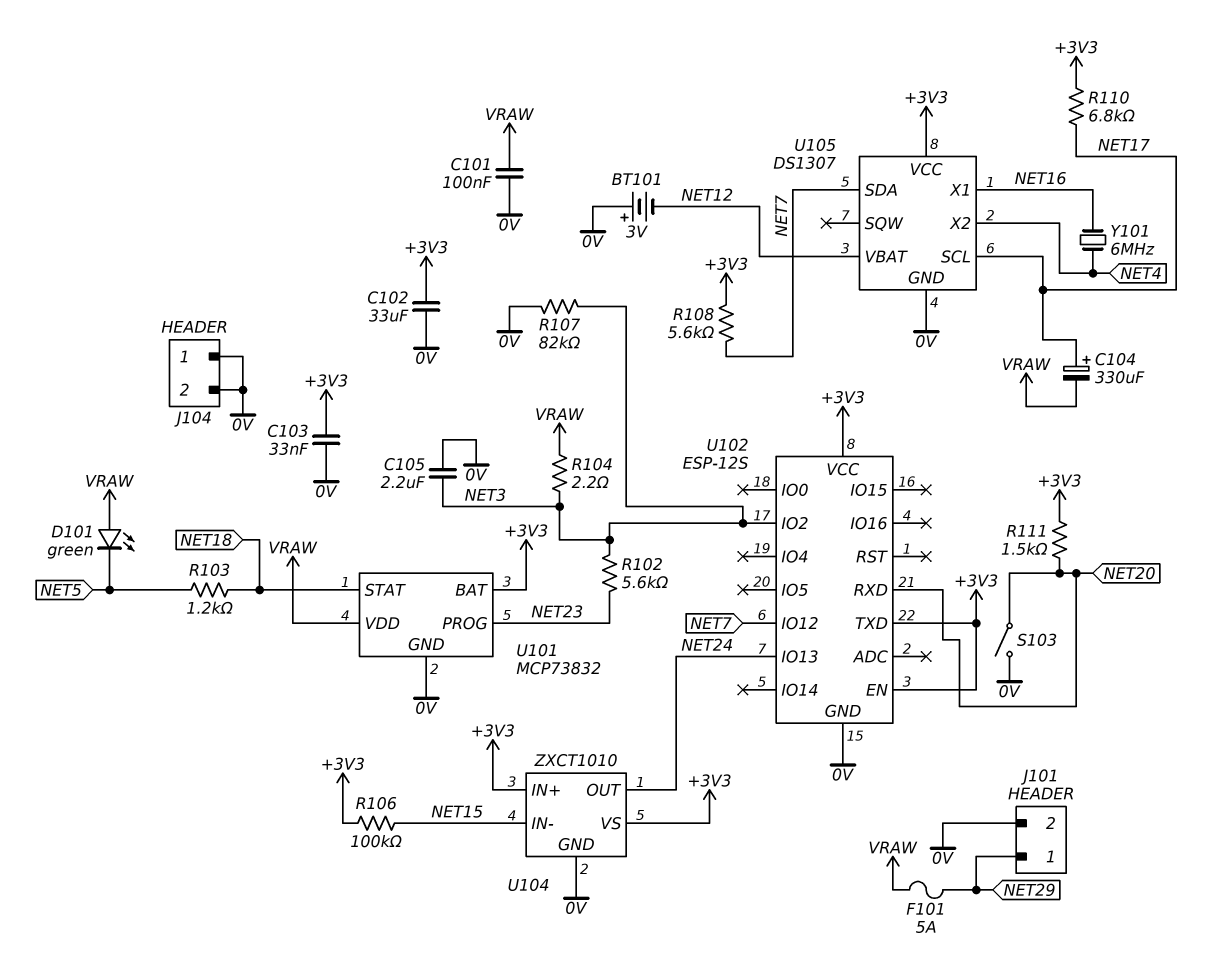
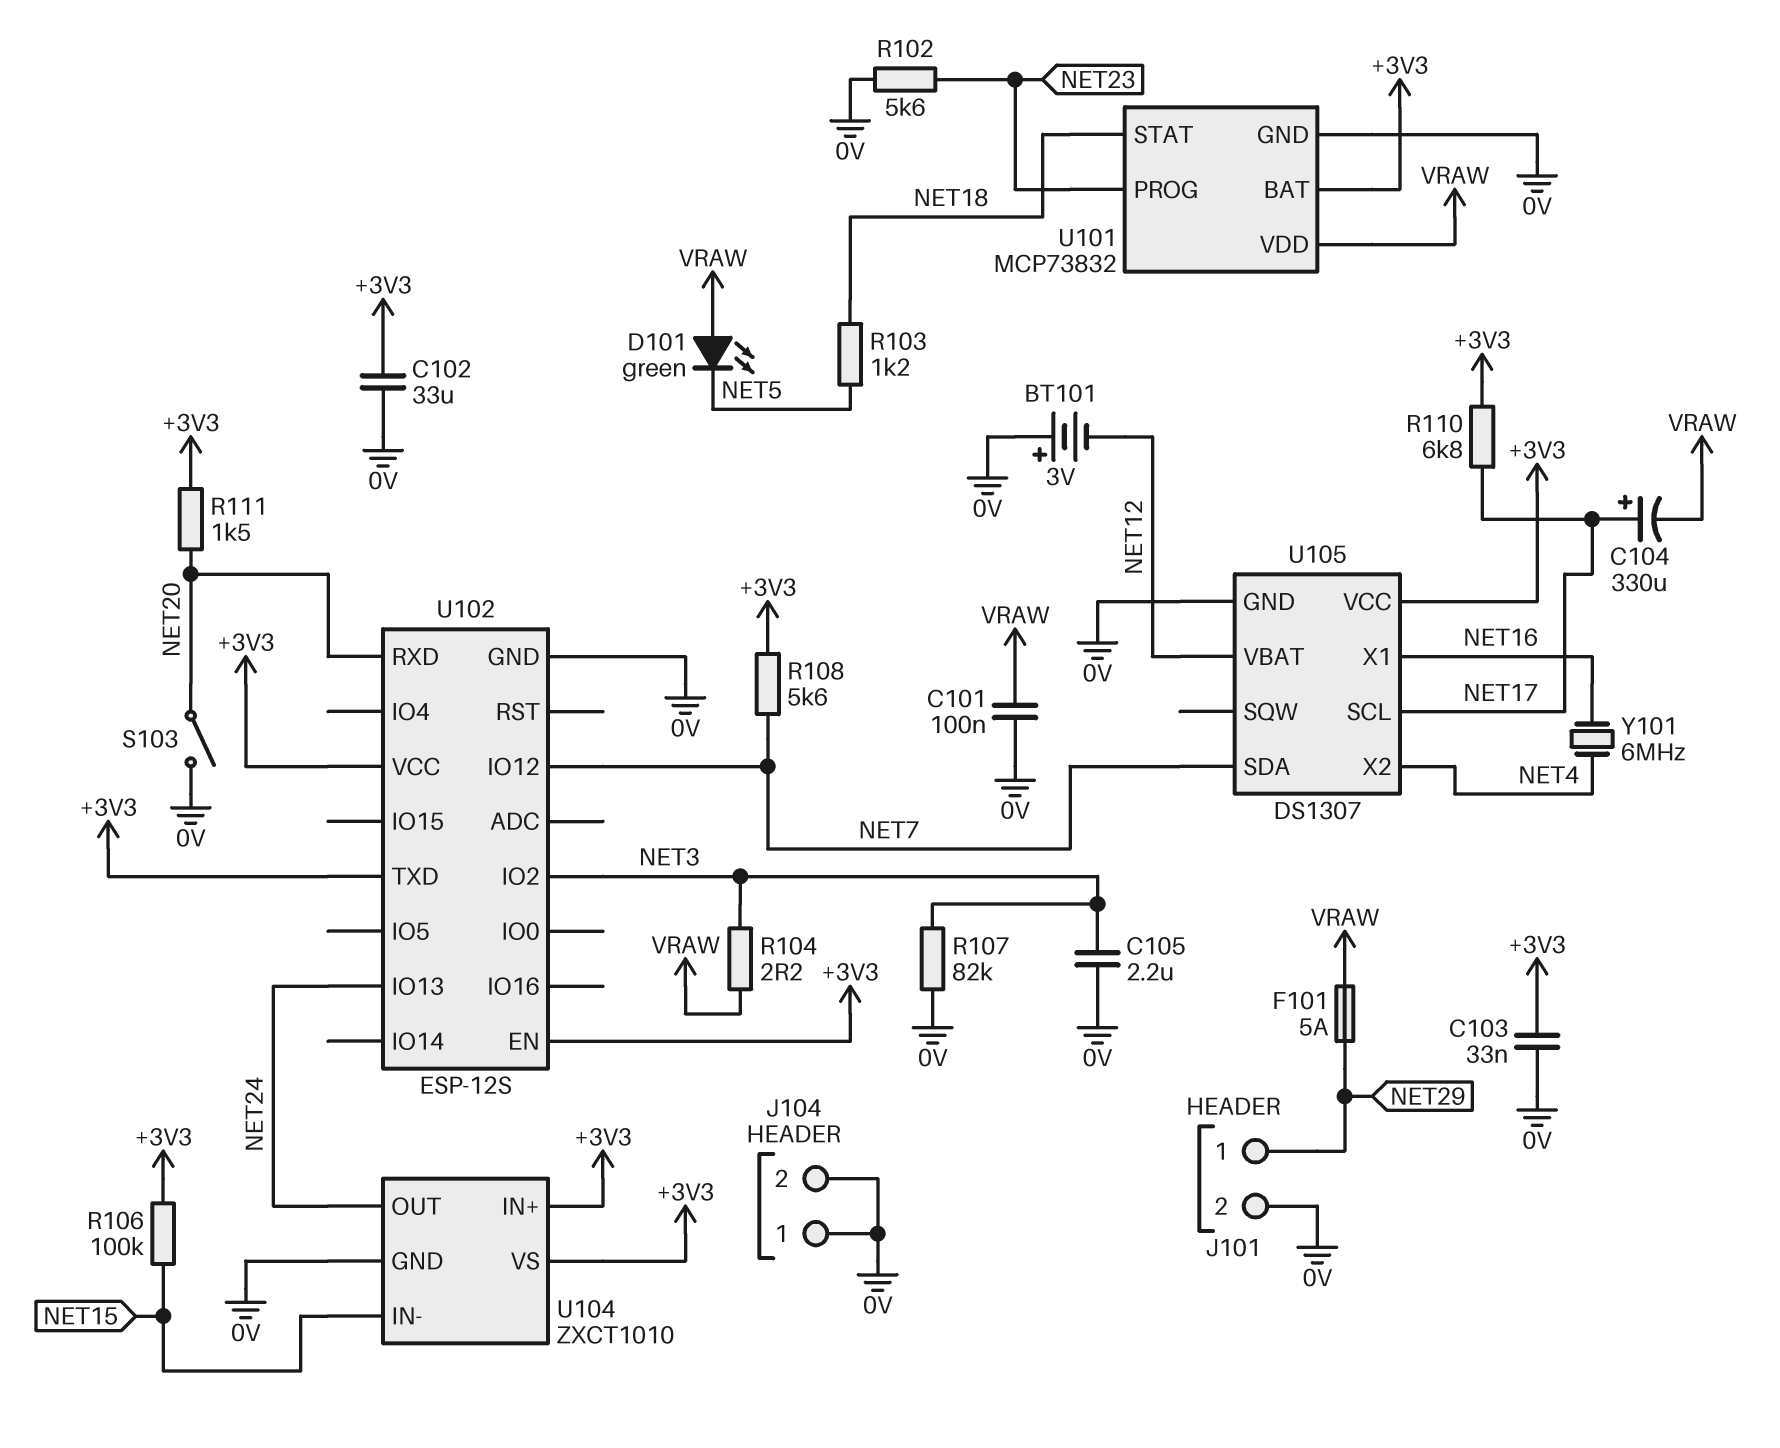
R102: 5.6k (NET3, NET23) -> 5.6k (0V, NET23)

